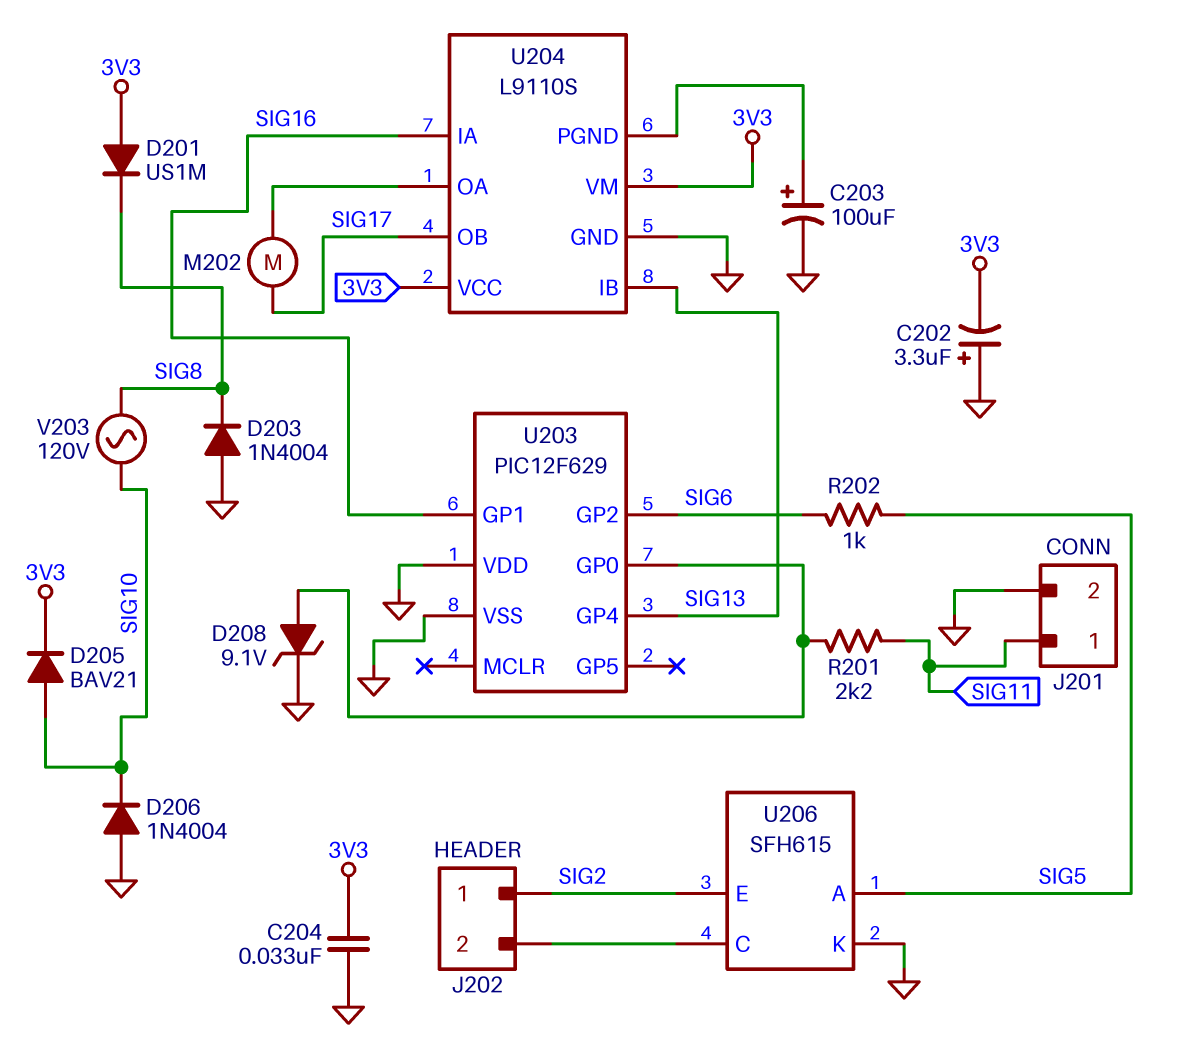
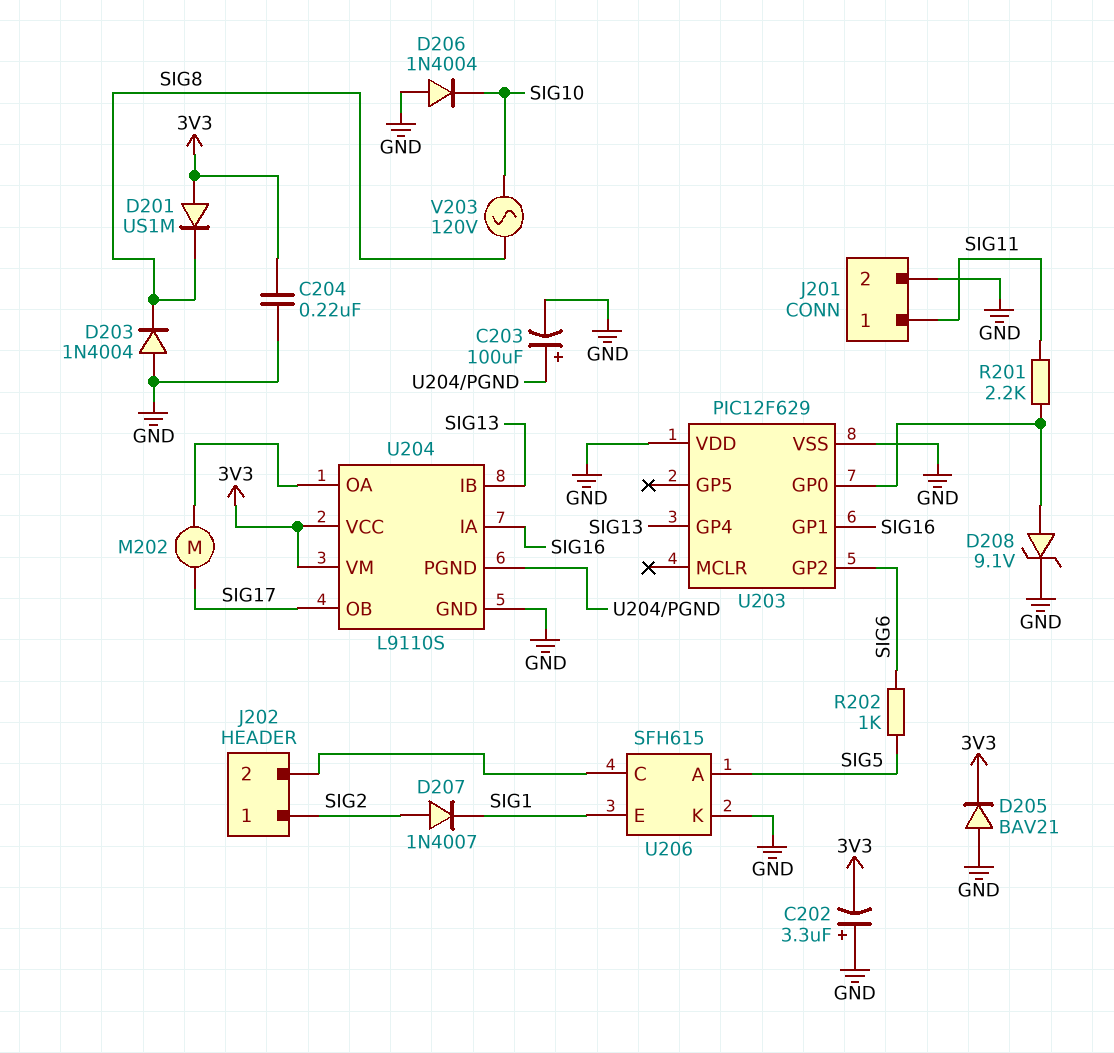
C204: 33nF (3V3, GND) -> 220nF (3V3, GND)
D205: diode BAV21 (A SIG10, K 3V3) -> diode BAV21 (A GND, K 3V3)
D207: none -> diode 1N4007 (A SIG2, K SIG1)
U206 pin E: SIG2 -> SIG1

